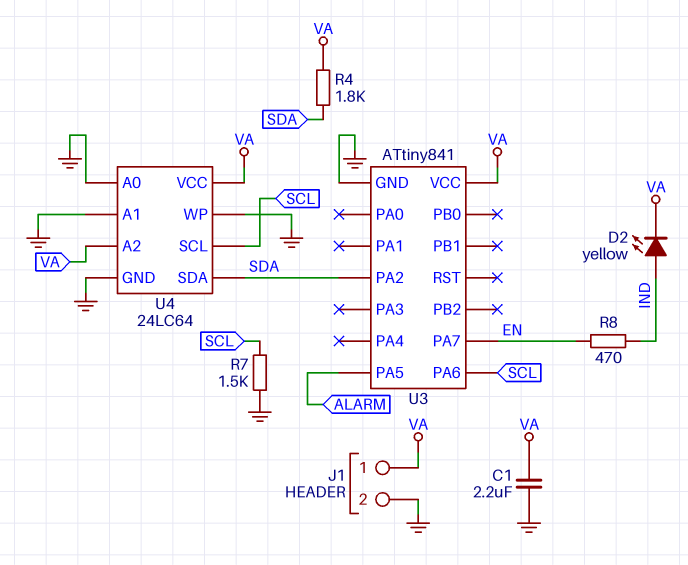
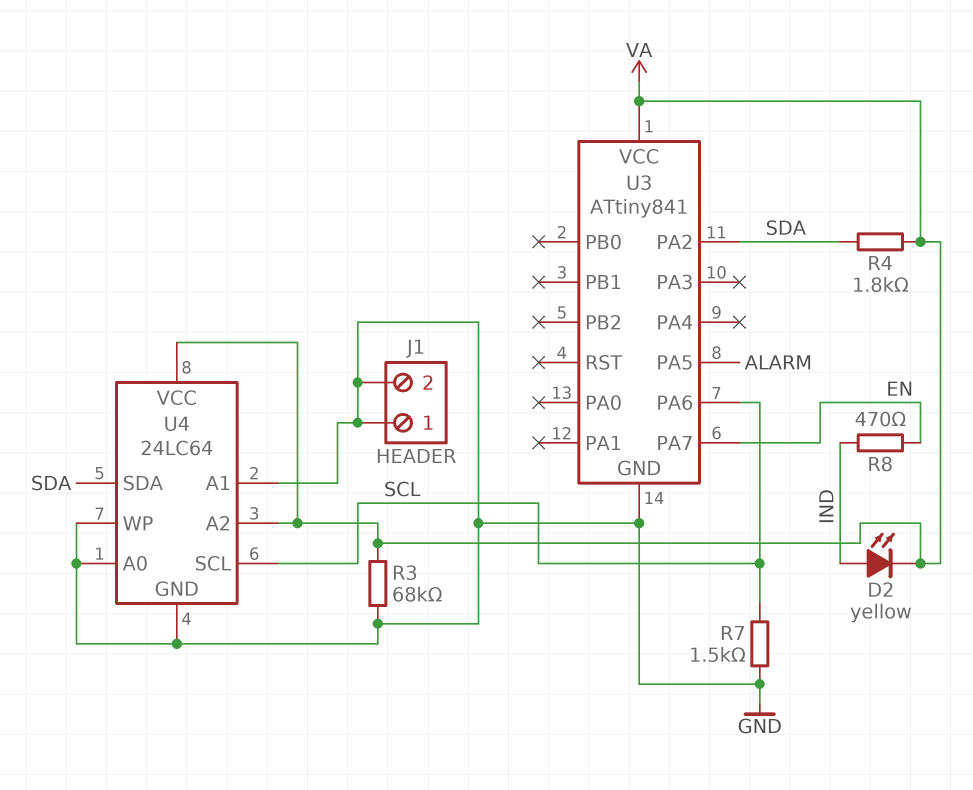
C1: 2.2uF (GND, VA) -> none
J1 pin 1: VA -> GND
R3: none -> 68k (GND, VA)

